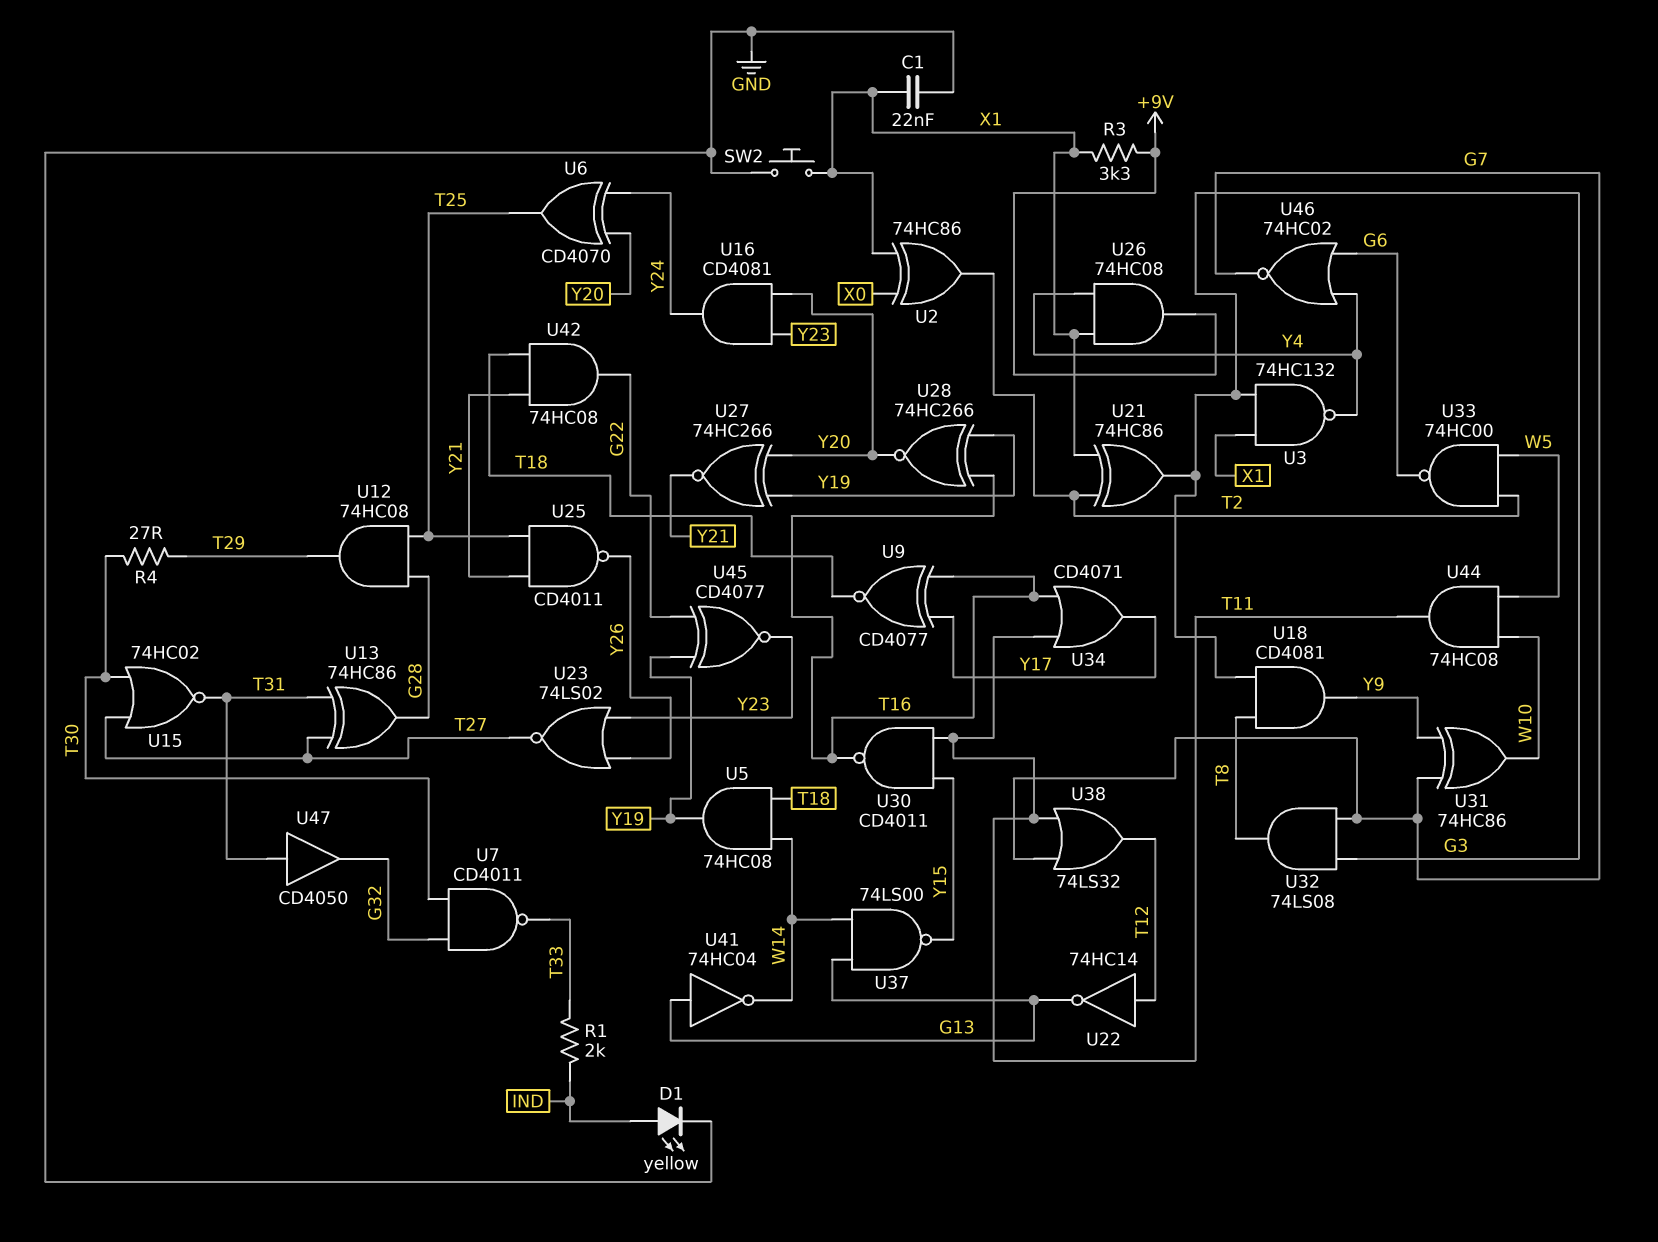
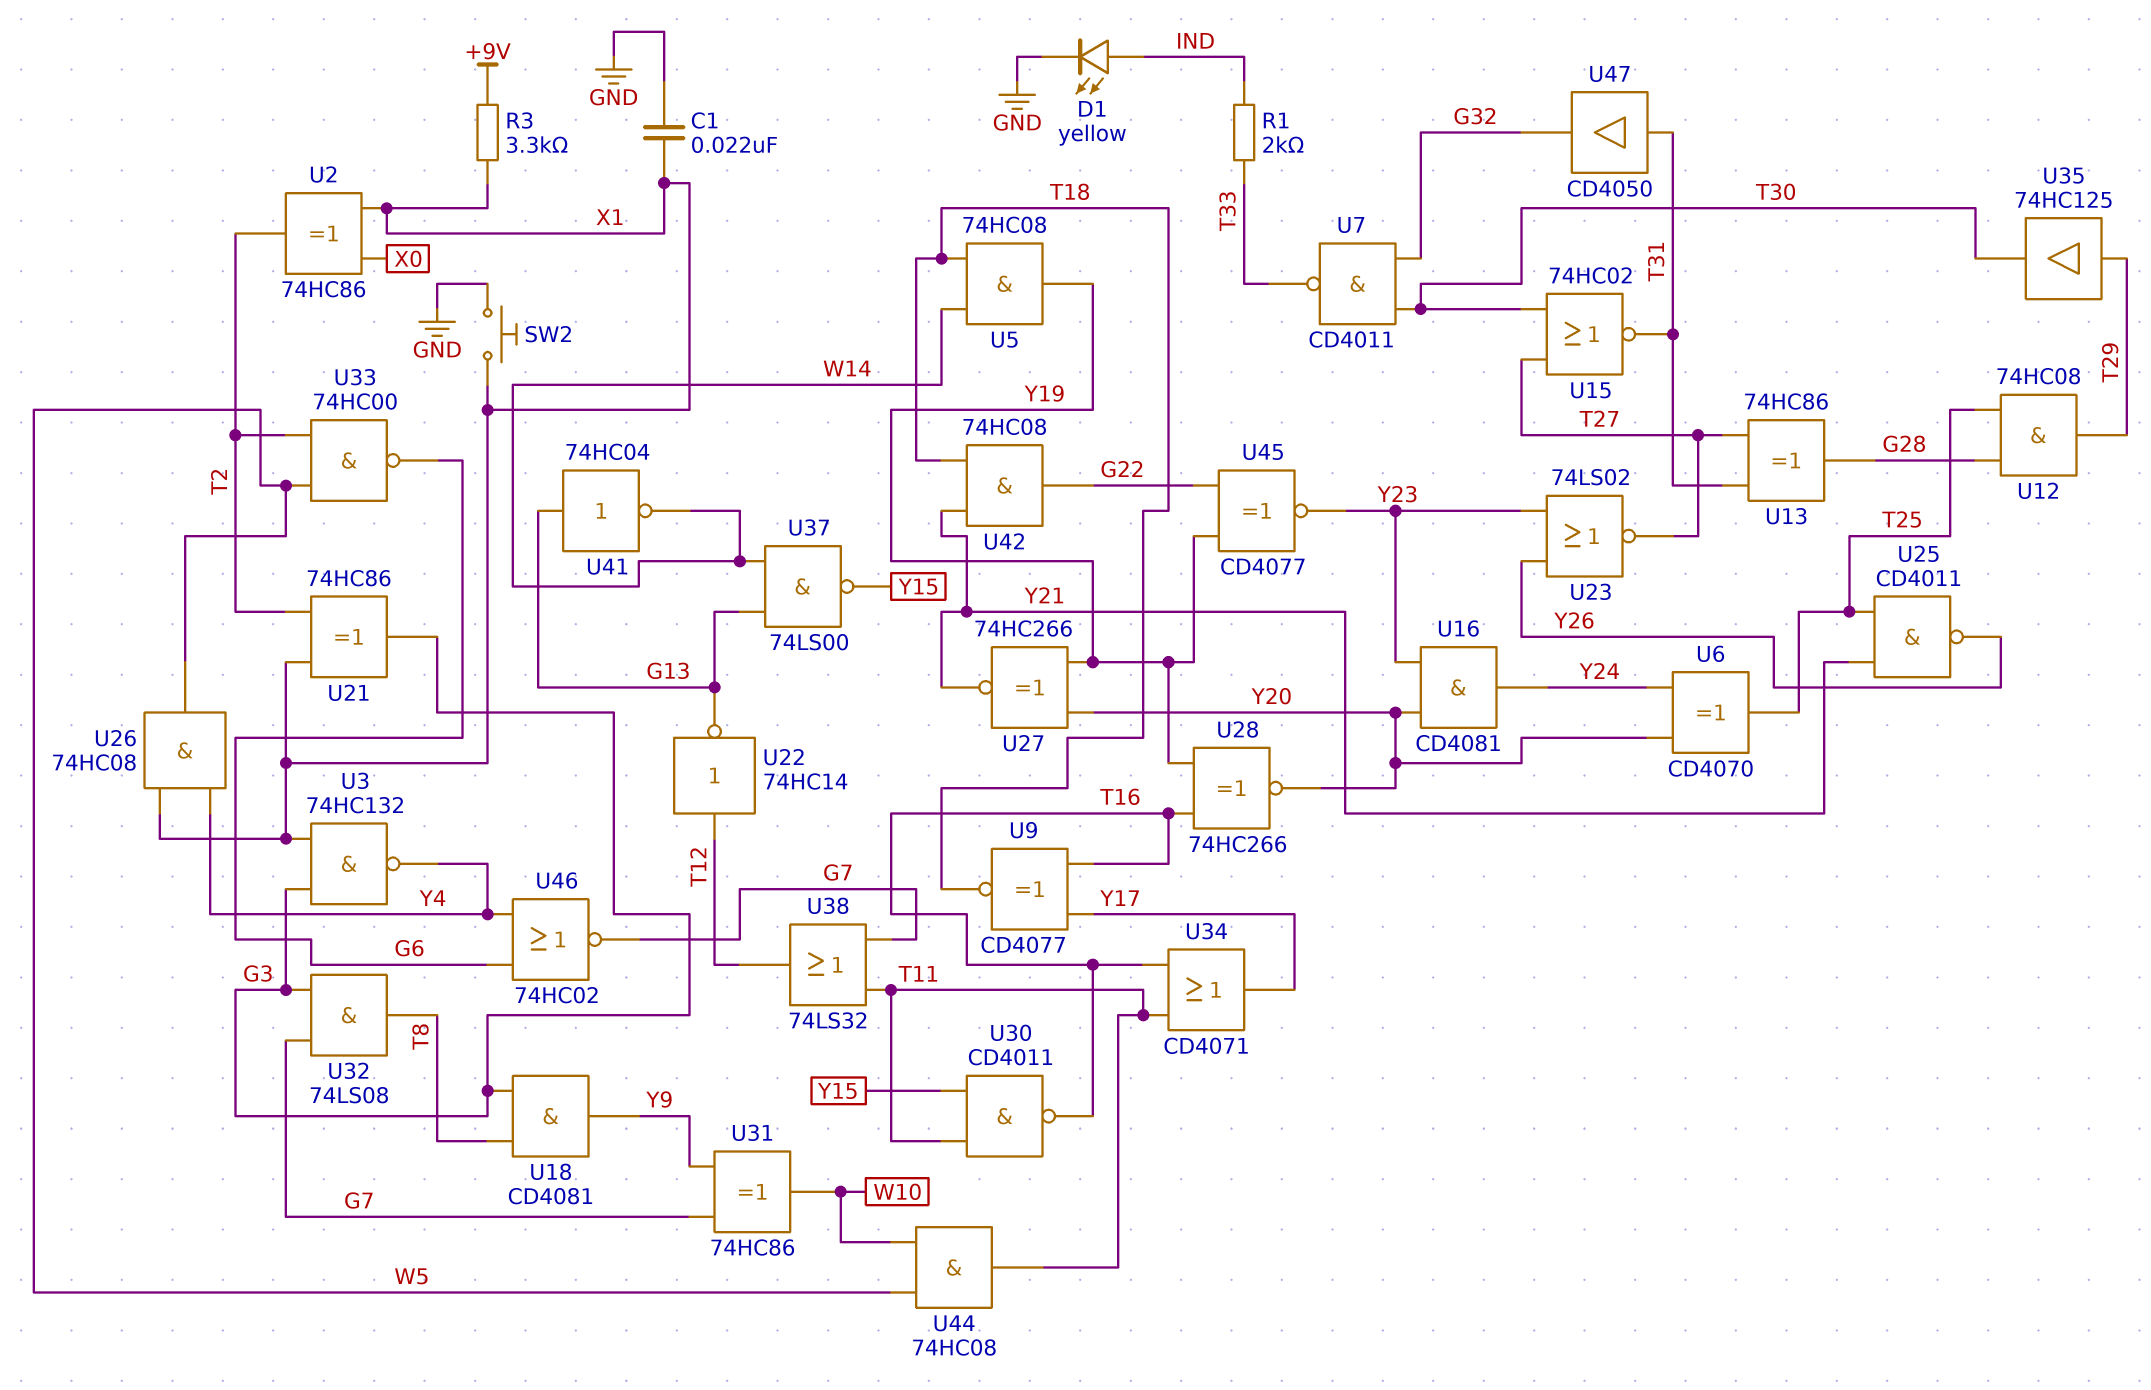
R4: 27 (T29, T30) -> none
U26: AND 74HC08 (in X1, in Y4, out +9V) -> AND 74HC08 (in X1, in Y4, out W5)
U35: none -> buffer 74HC125 (in T29, out T30)

